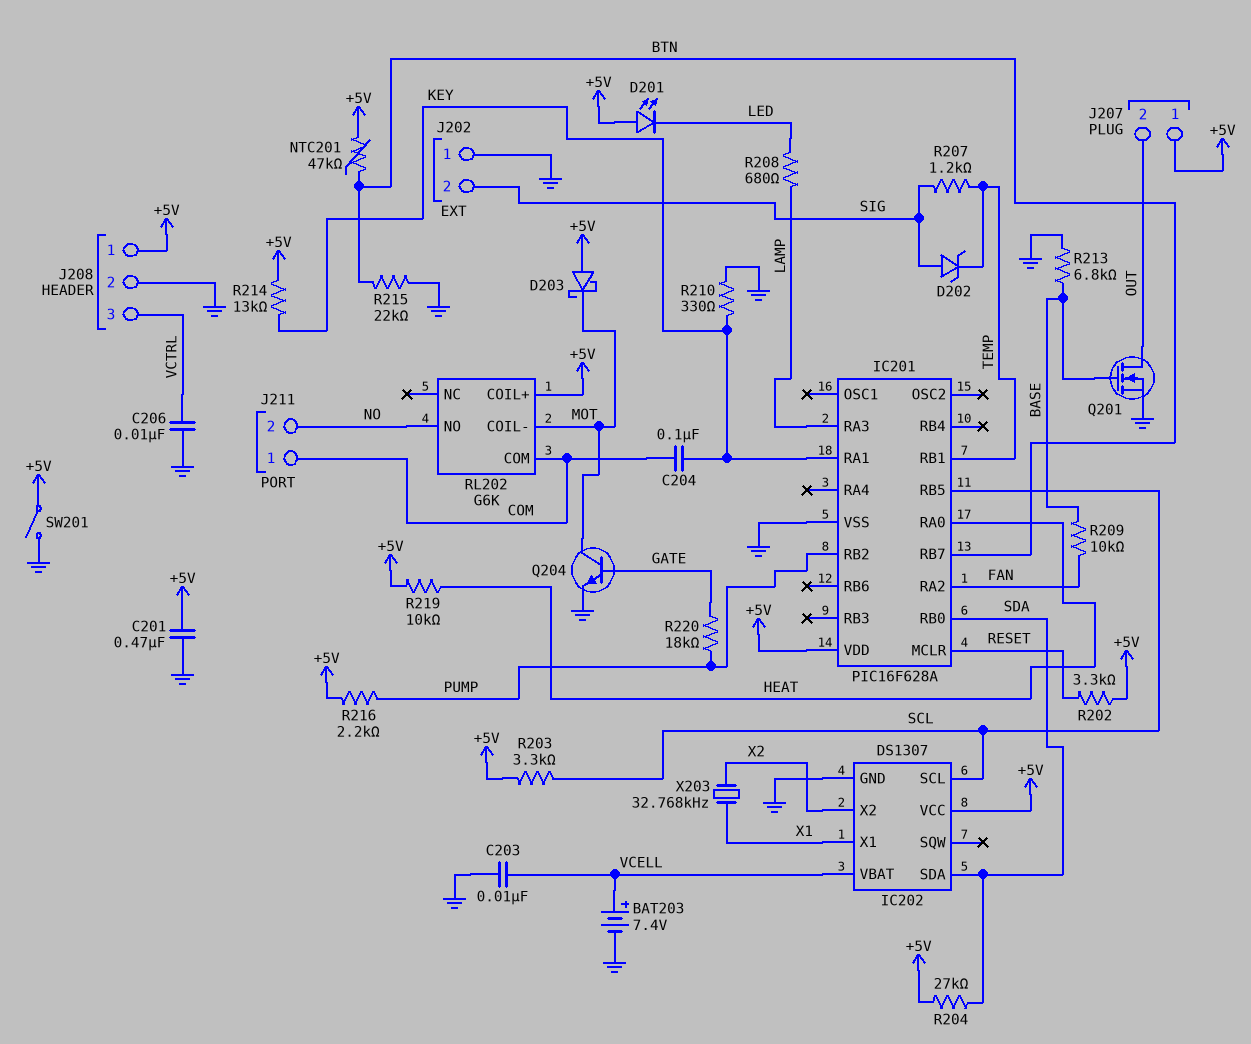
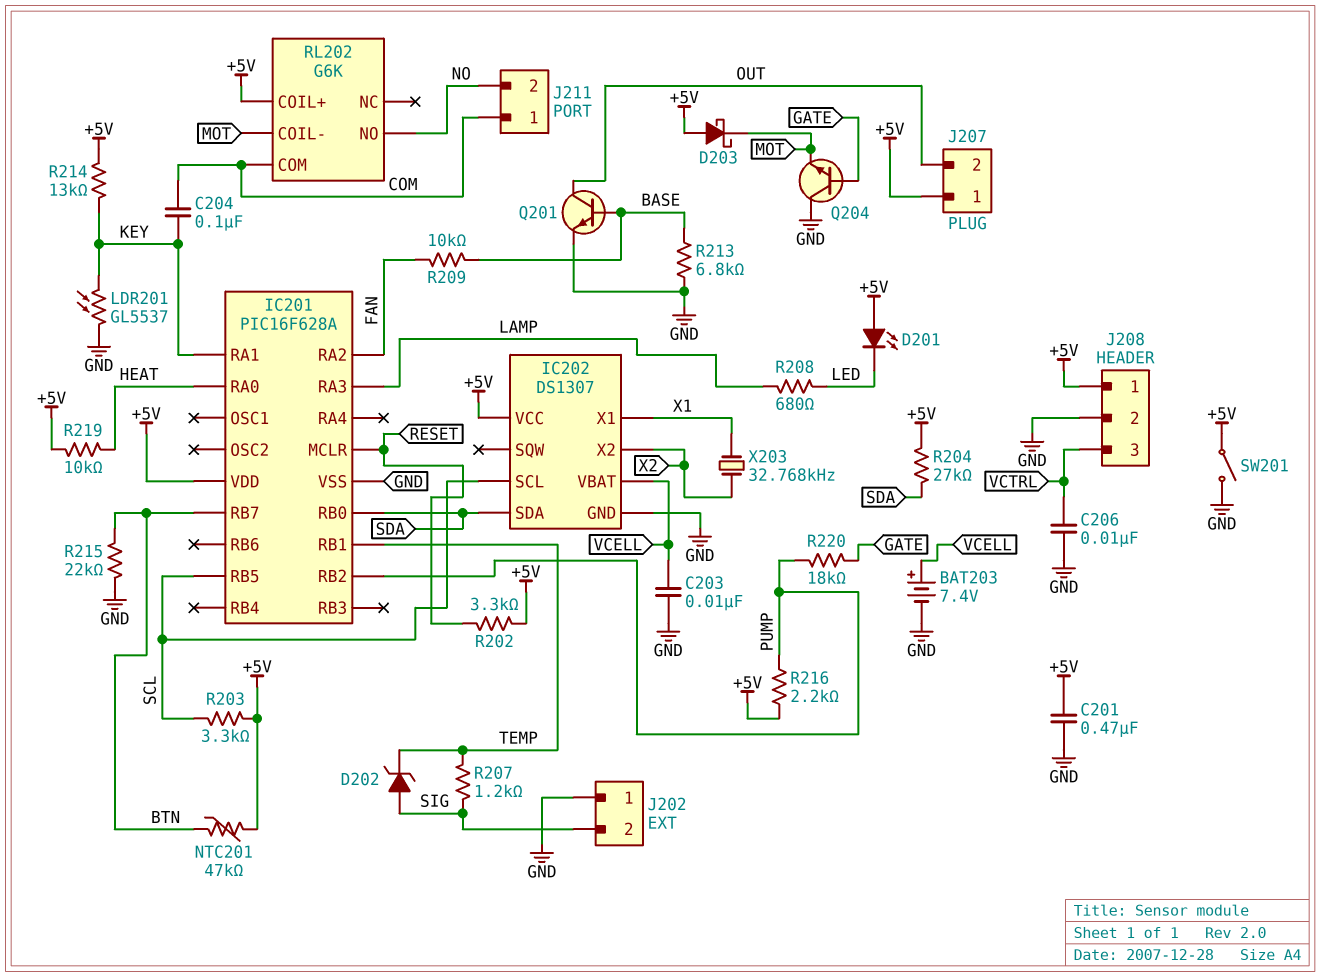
LDR201: none -> GL5537 (GND, KEY)
Q201: NMOS (G BASE, D OUT, S GND) -> NPN (B BASE, C OUT, E GND)
Q204: NPN (B GATE, C MOT, E GND) -> NPN (B GATE, C GND, E MOT)
R210: 330 (GND, KEY) -> none

